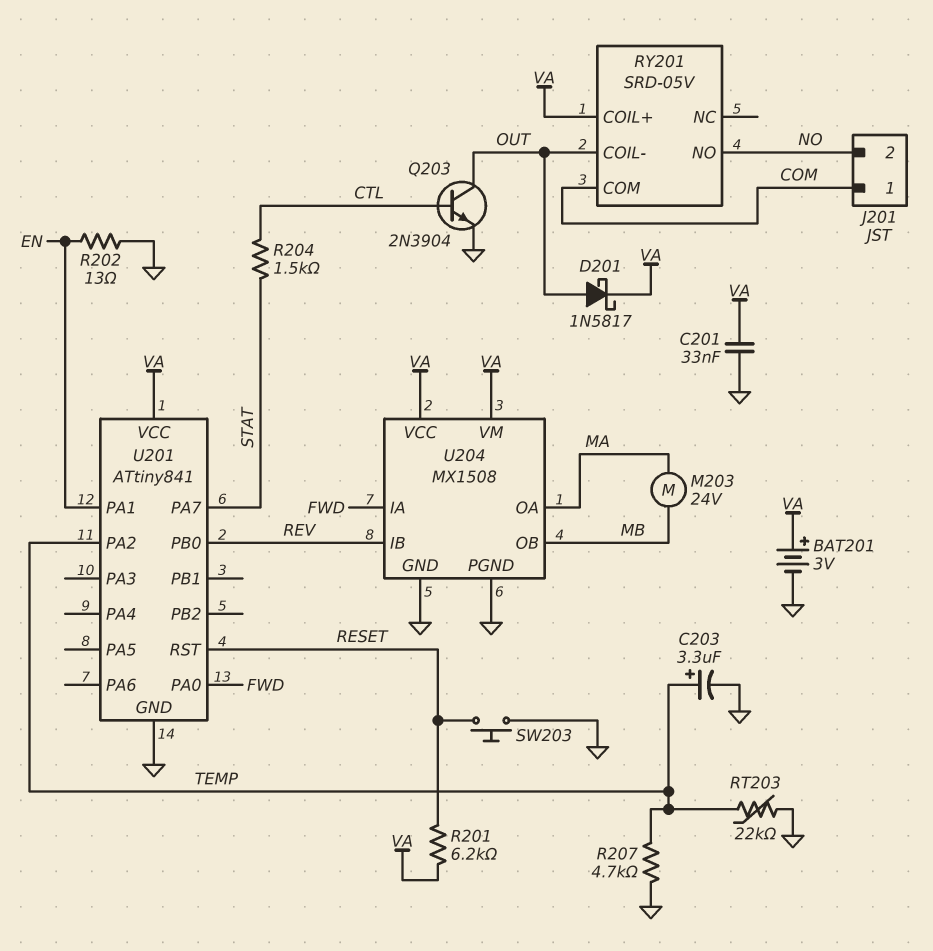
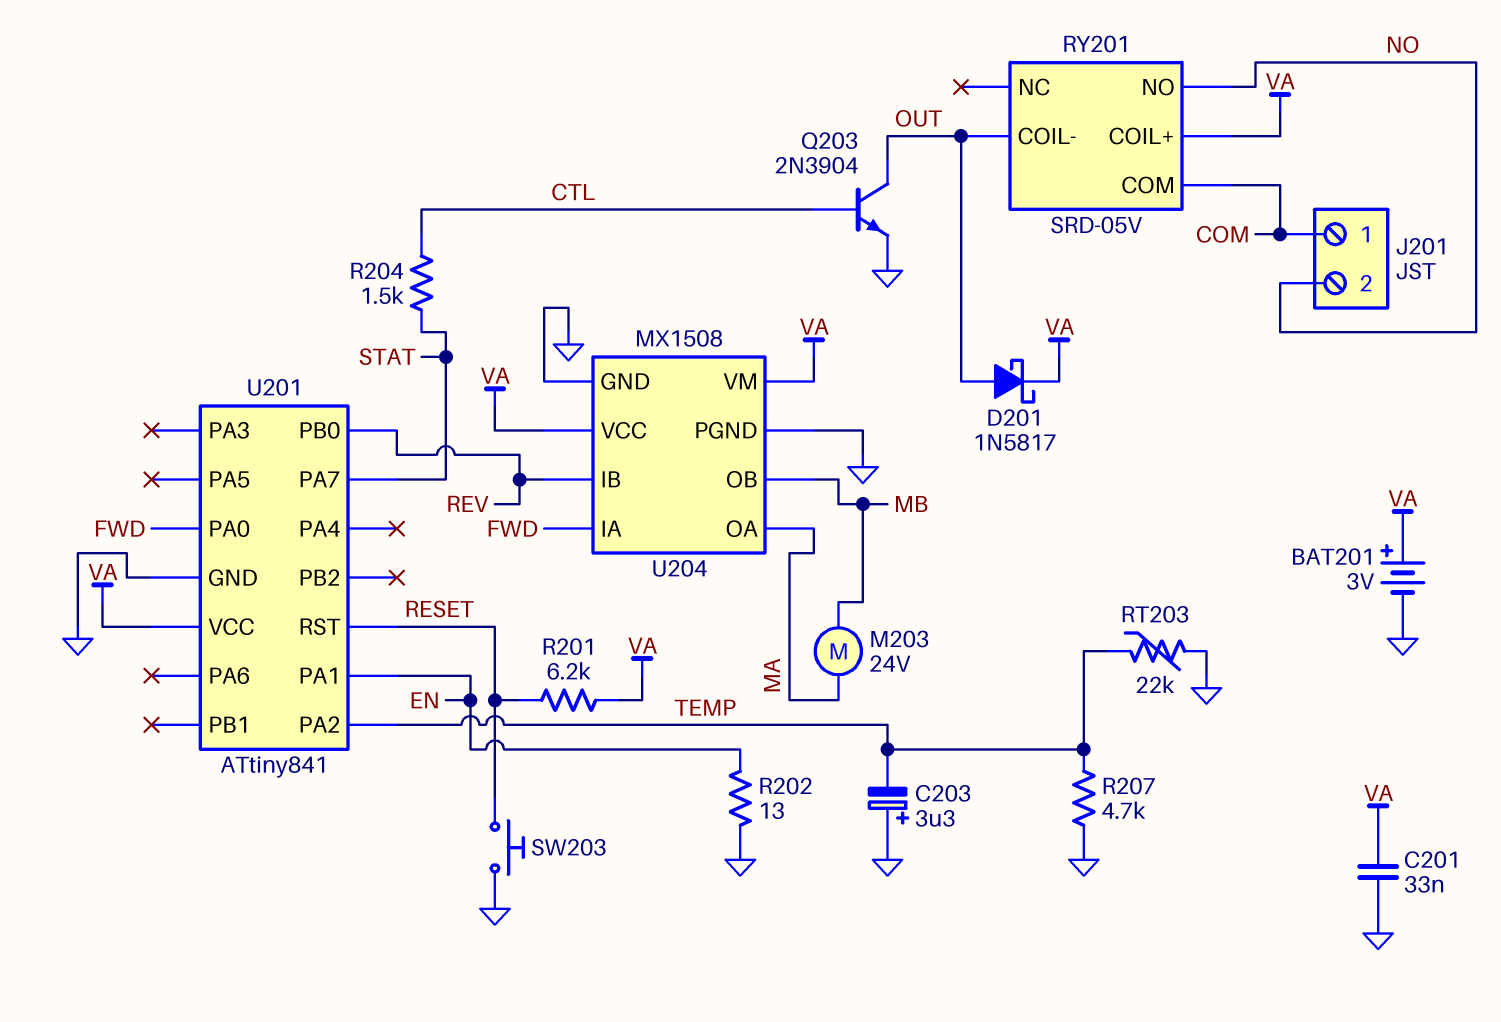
C203: 3.3uF (plus TEMP, minus GND) -> 3.3uF (plus GND, minus TEMP)

